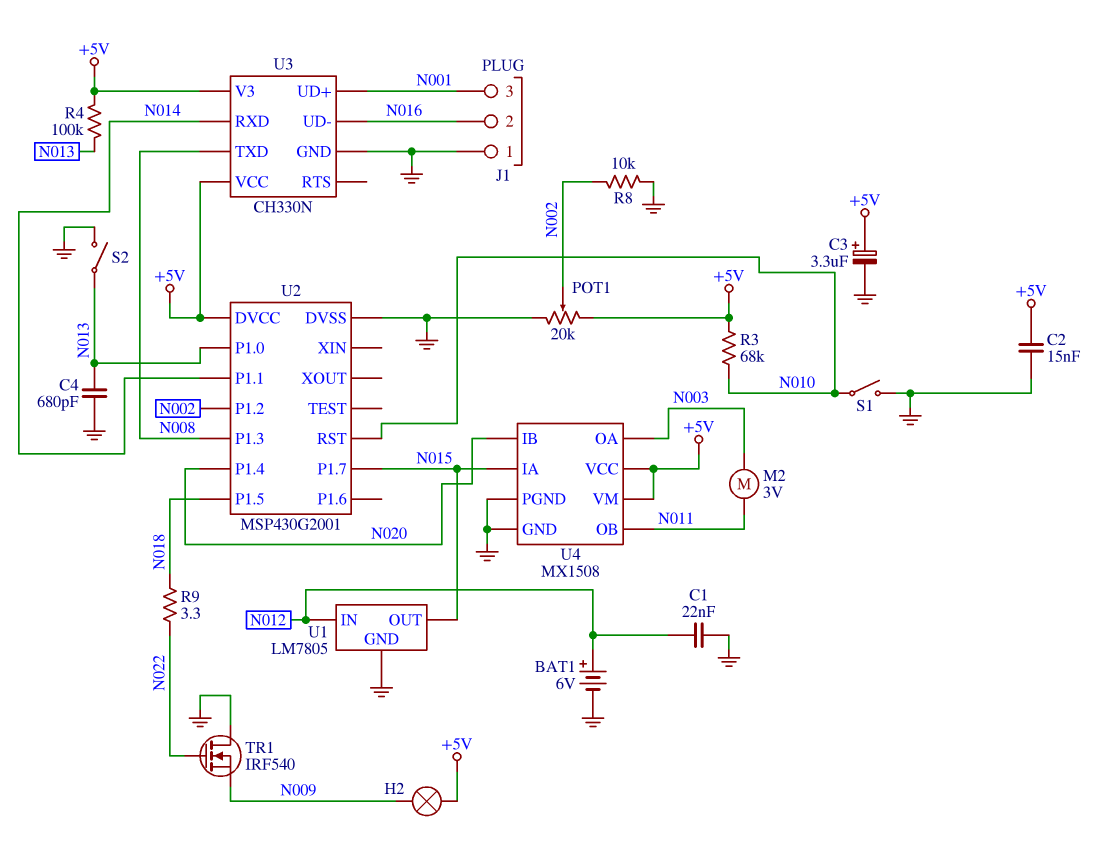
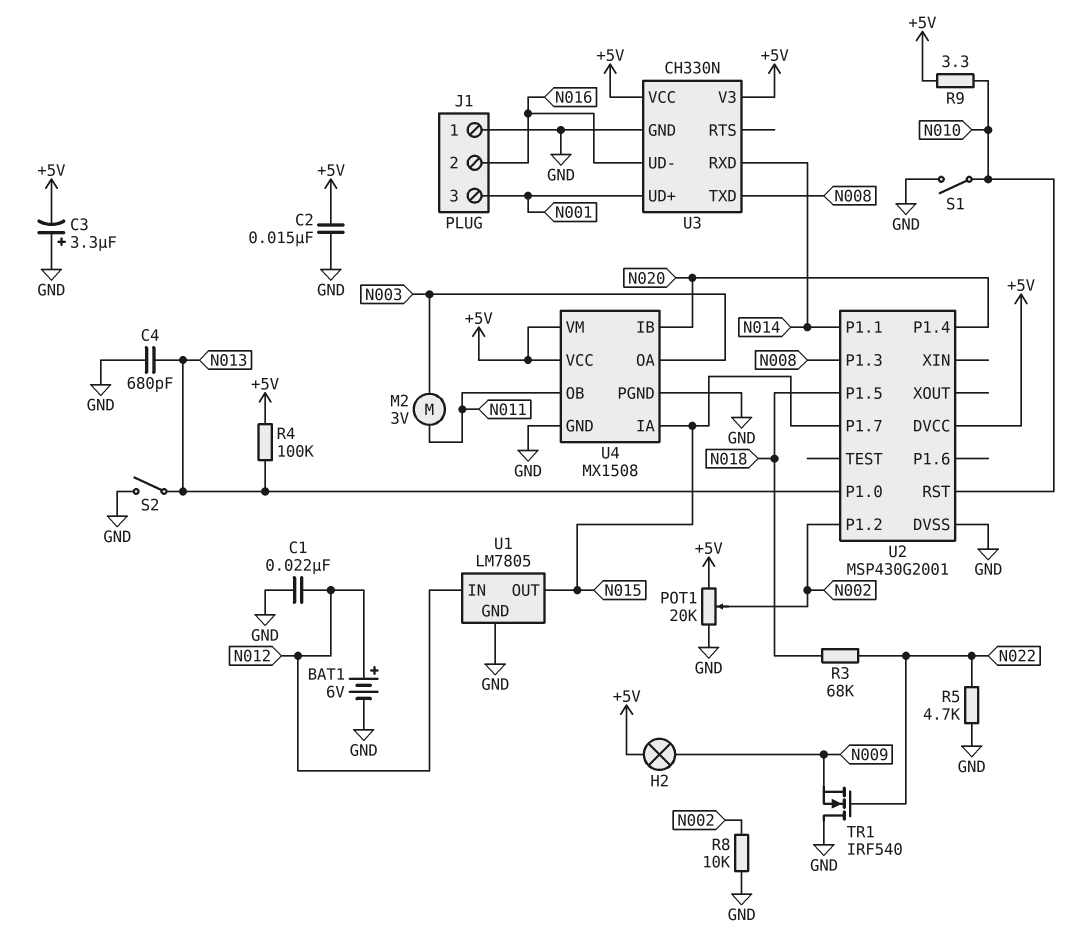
C3: 3.3uF (plus +5V, minus GND) -> 3.3uF (plus GND, minus +5V)
R3: 68k (+5V, N010) -> 68k (N018, N022)
R5: none -> 4.7k (GND, N022)
R9: 3.3 (N018, N022) -> 3.3 (+5V, N010)

